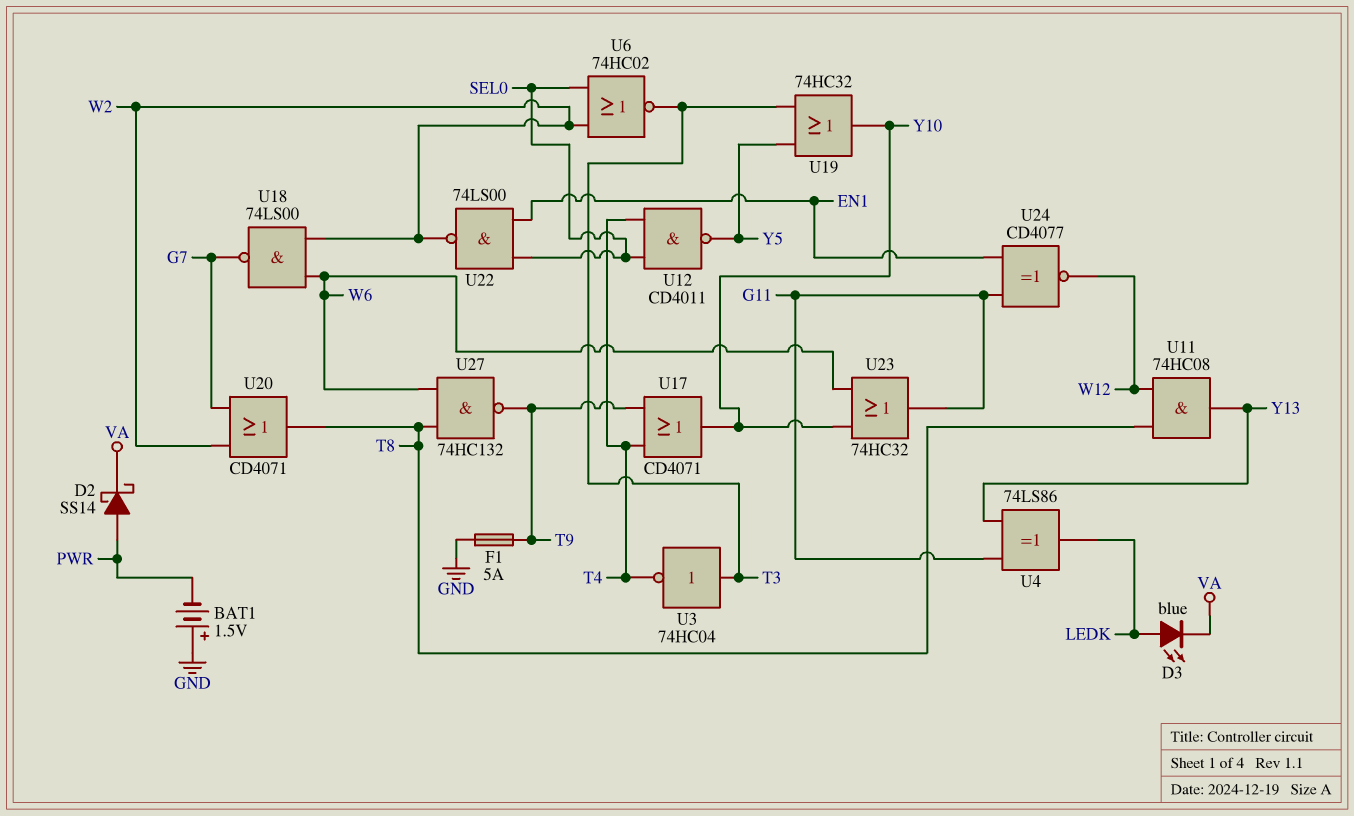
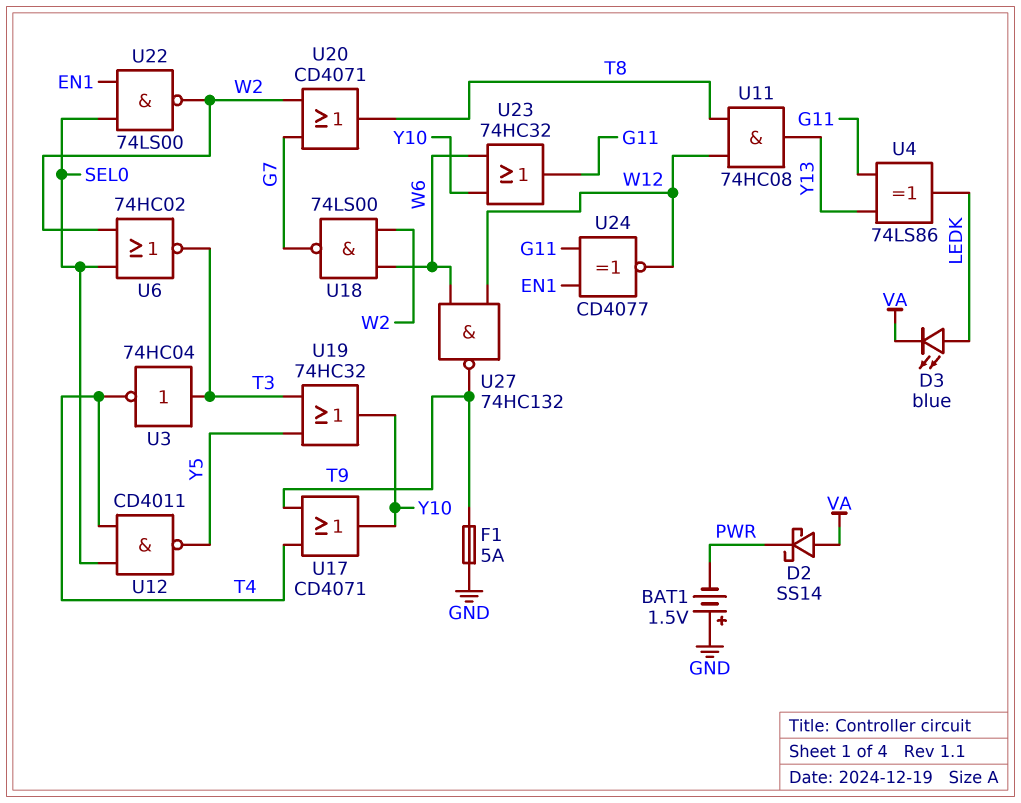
D2: schottky SS14 (A PWR, K VA) -> schottky SS14 (A VA, K PWR)
U27: NAND 74HC132 (in T8, in W6, out T9) -> NAND 74HC132 (in W6, in W12, out T9)

